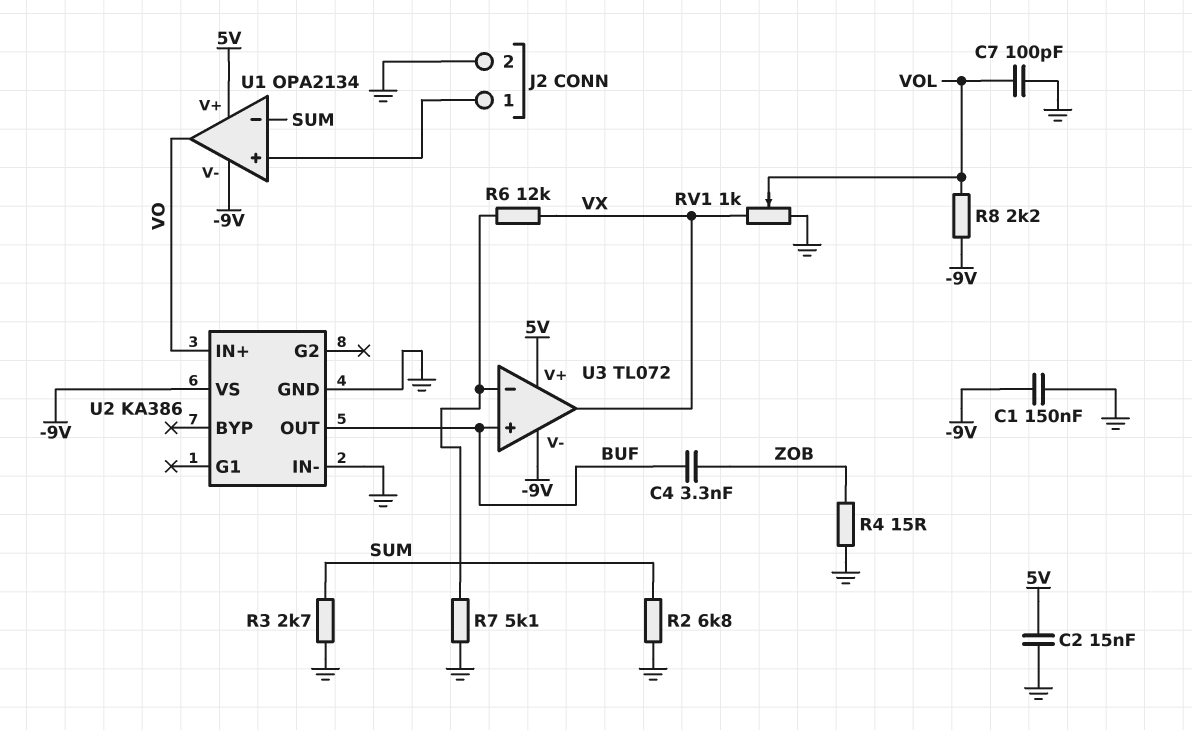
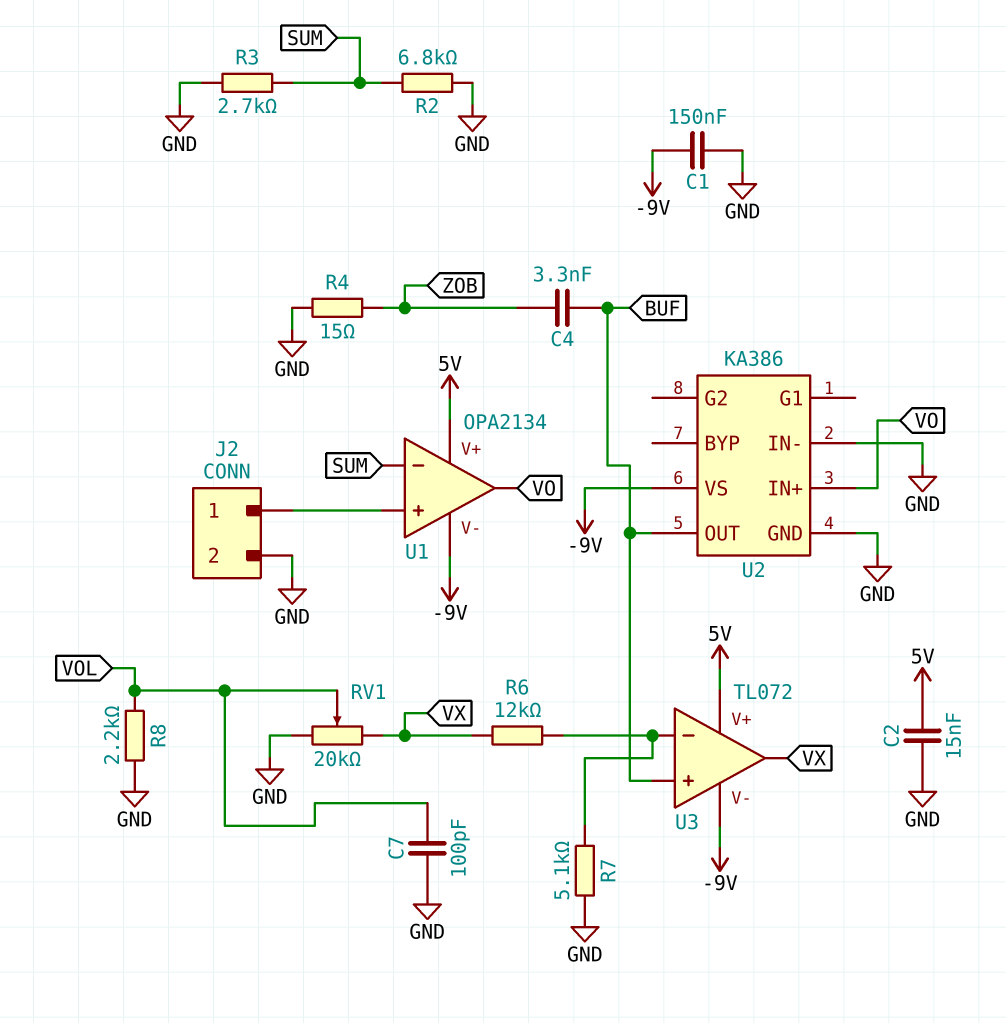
R8: 2.2k (-9V, VOL) -> 2.2k (GND, VOL)
RV1: 1k (GND, VX, wiper VOL) -> 20k (GND, VX, wiper VOL)

